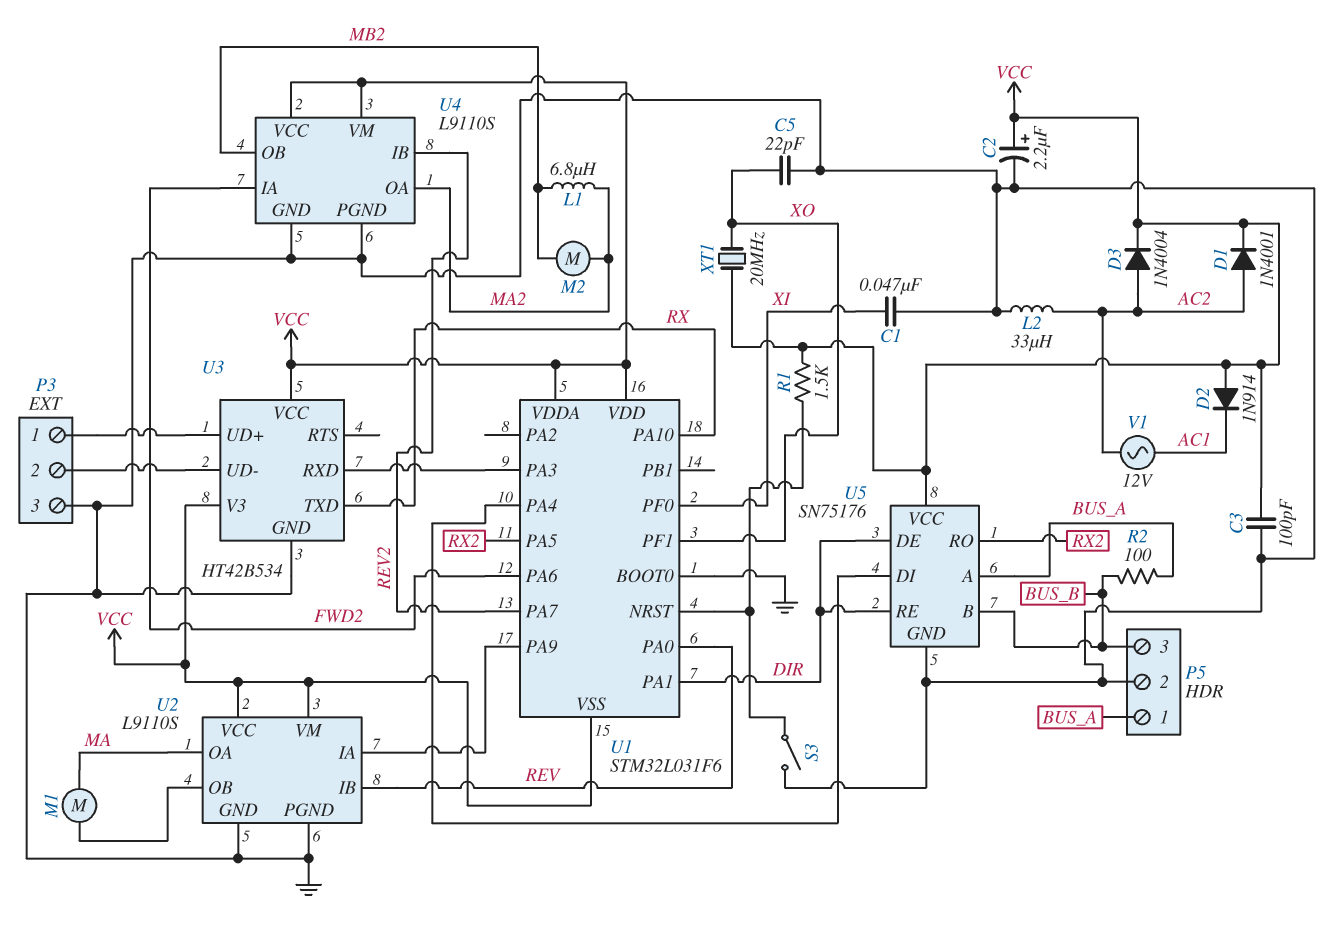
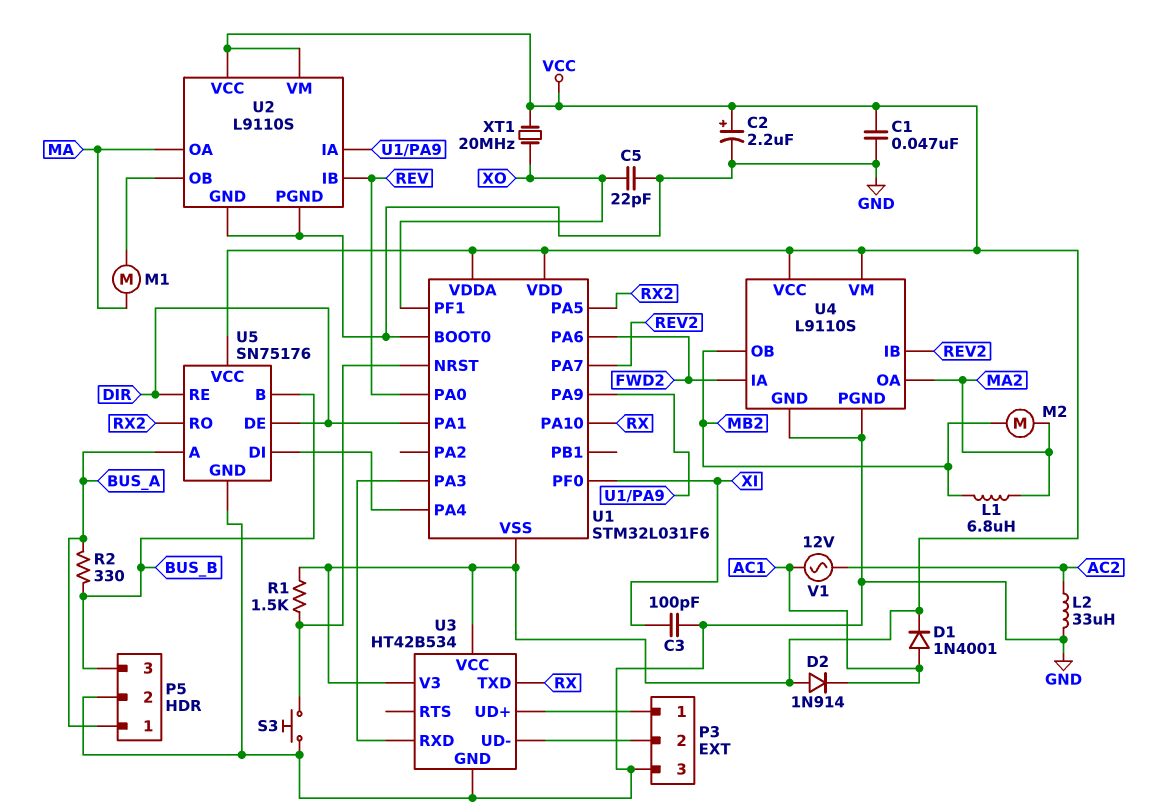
C1: 47nF (GND, XI) -> 47nF (GND, VCC)
C3: 100pF (GND, VCC) -> 100pF (GND, XI)
D1: diode 1N4001 (A AC2, K VCC) -> diode 1N4001 (A AC1, K VCC)
D3: diode 1N4004 (A AC2, K VCC) -> none
R2: 100 (BUS_A, BUS_B) -> 330 (BUS_A, BUS_B)
S3: switch (GND, U1/NRST) -> button (GND, U1/NRST)

